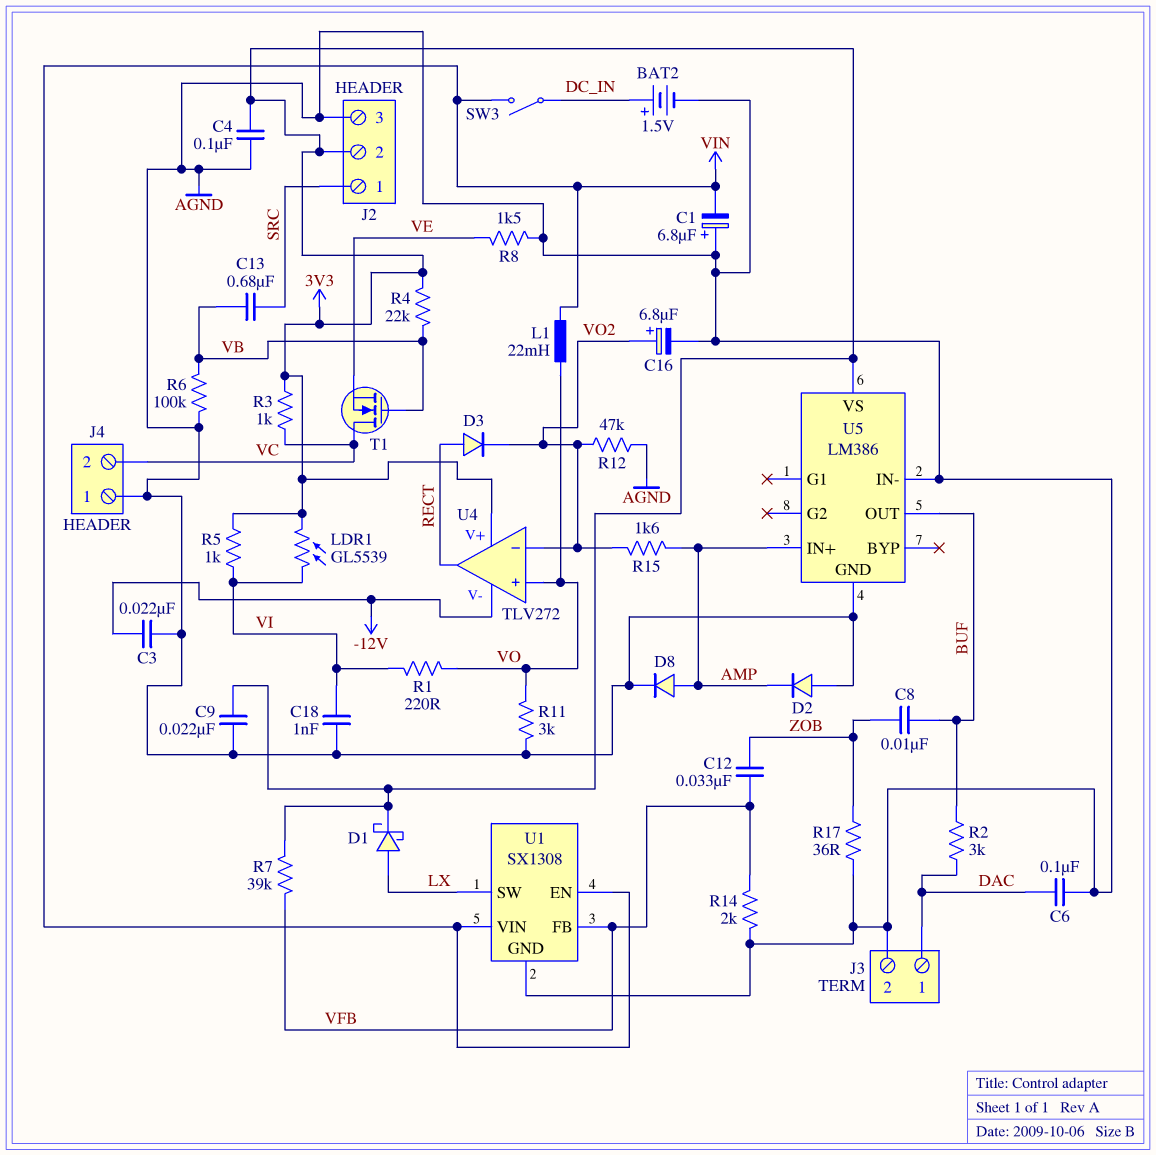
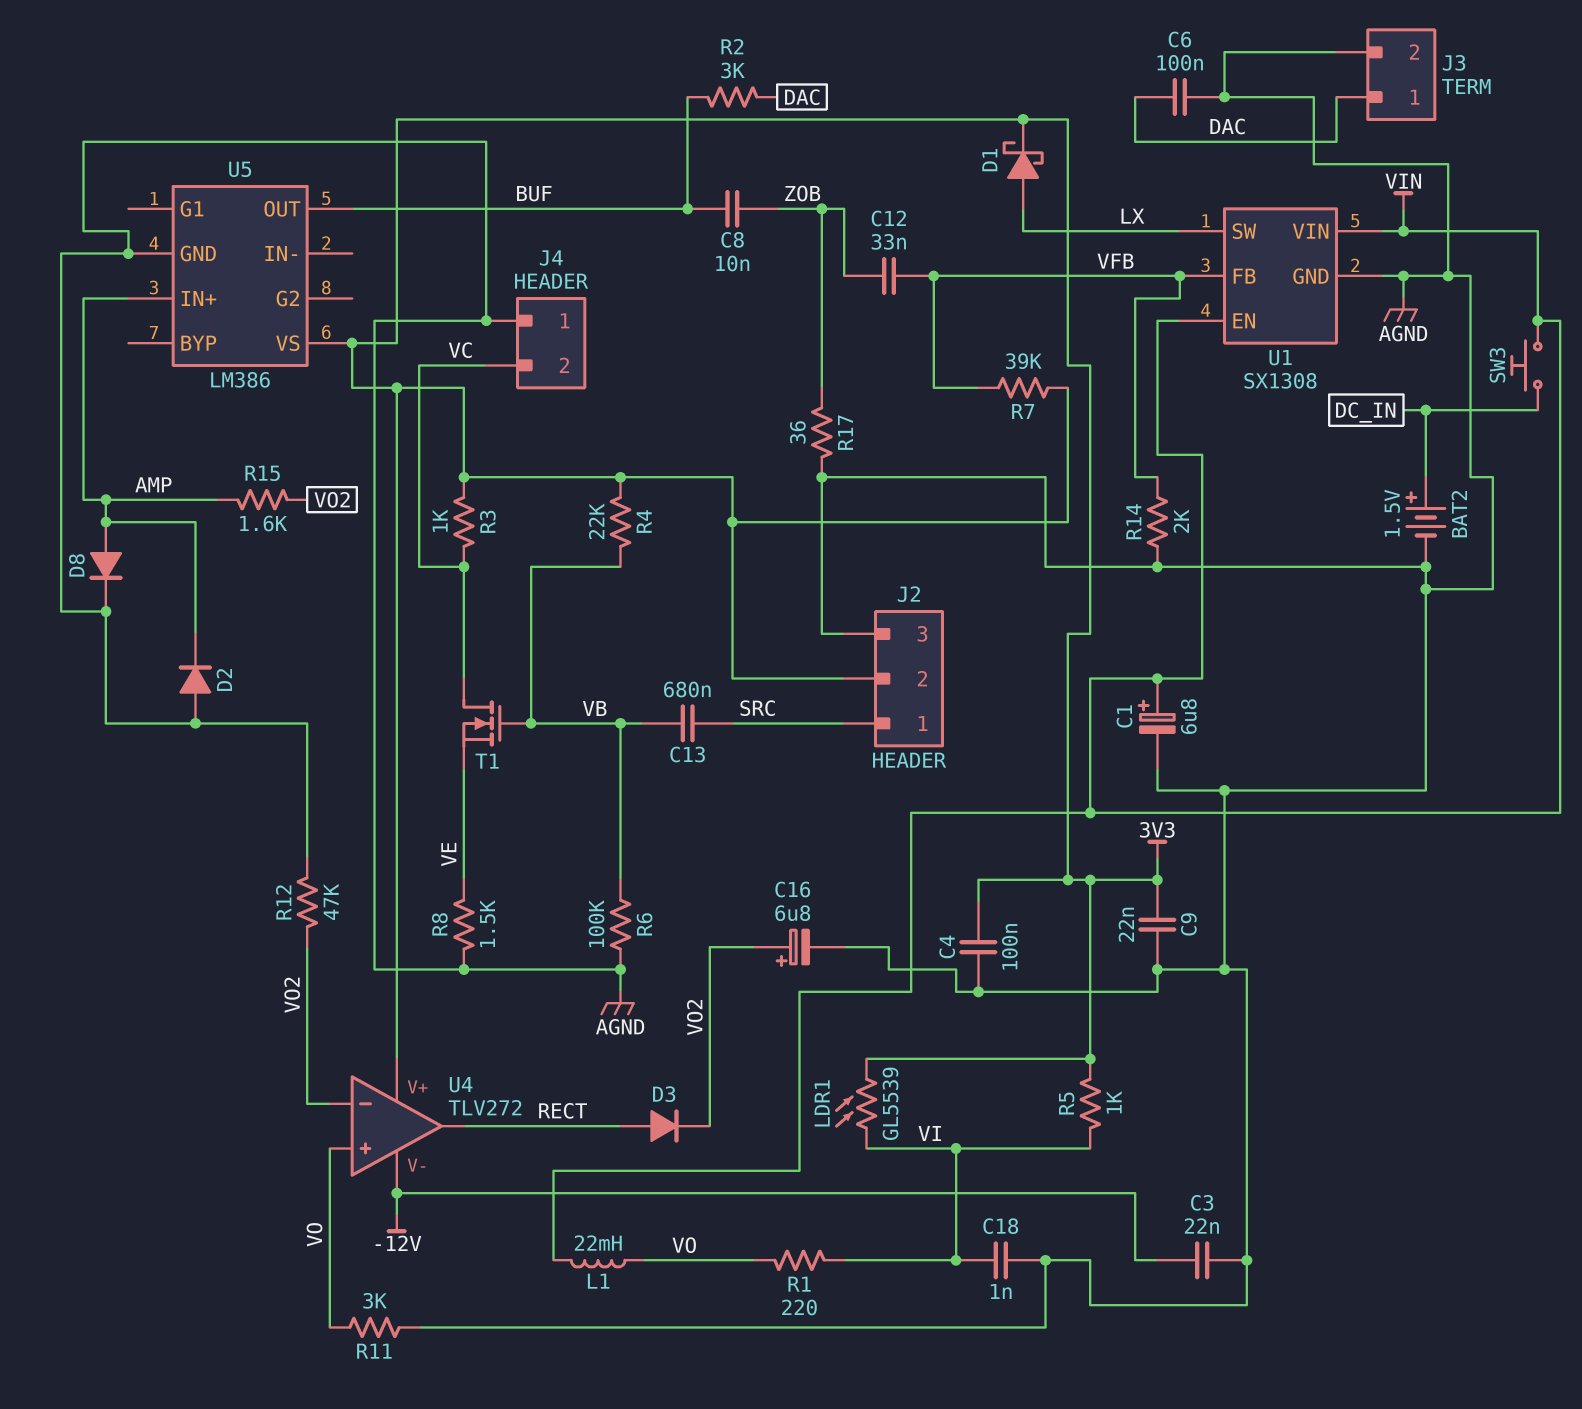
C1: 6.8uF (plus AGND, minus VIN) -> 6.8uF (plus VIN, minus AGND)
SW3: switch (DC_IN, VIN) -> button (DC_IN, VIN)
U5 pin IN-: AGND -> none

